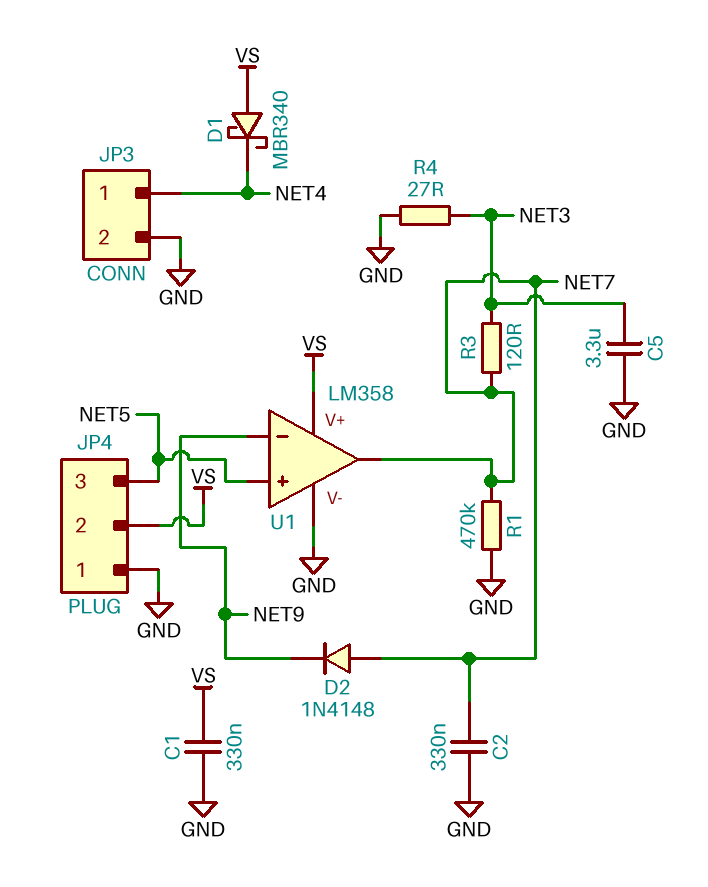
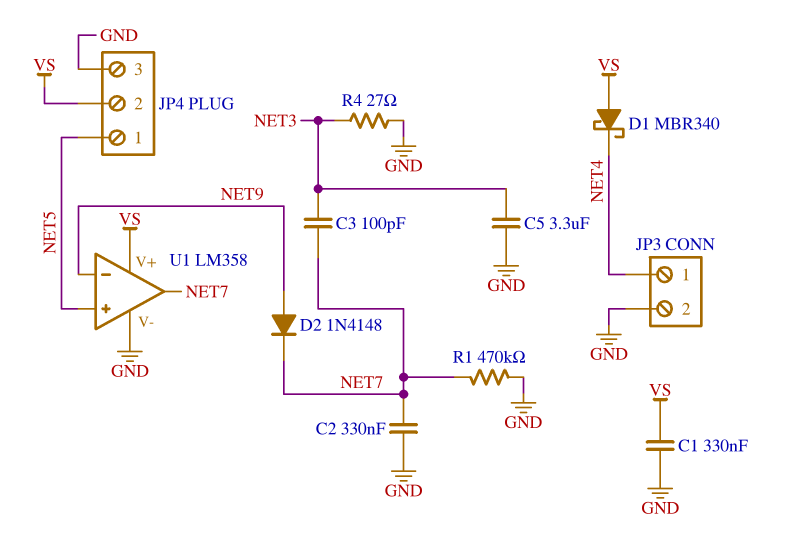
C3: none -> 100pF (NET3, NET7)
D2: diode 1N4148 (A NET7, K NET9) -> diode 1N4148 (A NET9, K NET7)
JP4 pin 1: GND -> NET5
JP4 pin 3: NET5 -> GND
R3: 120 (NET3, NET7) -> none

